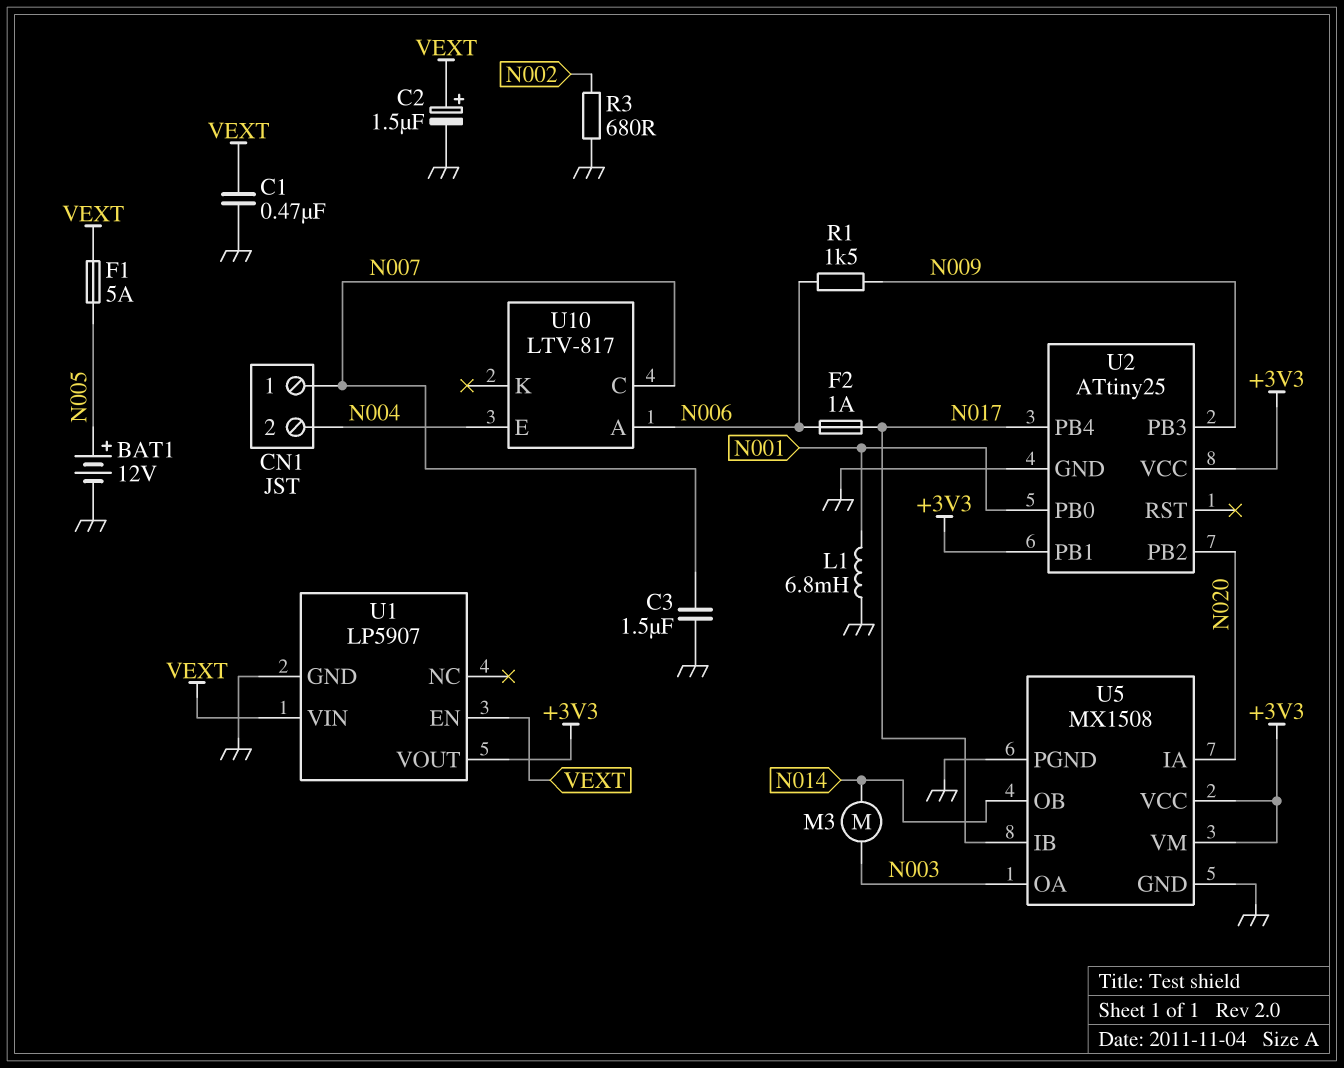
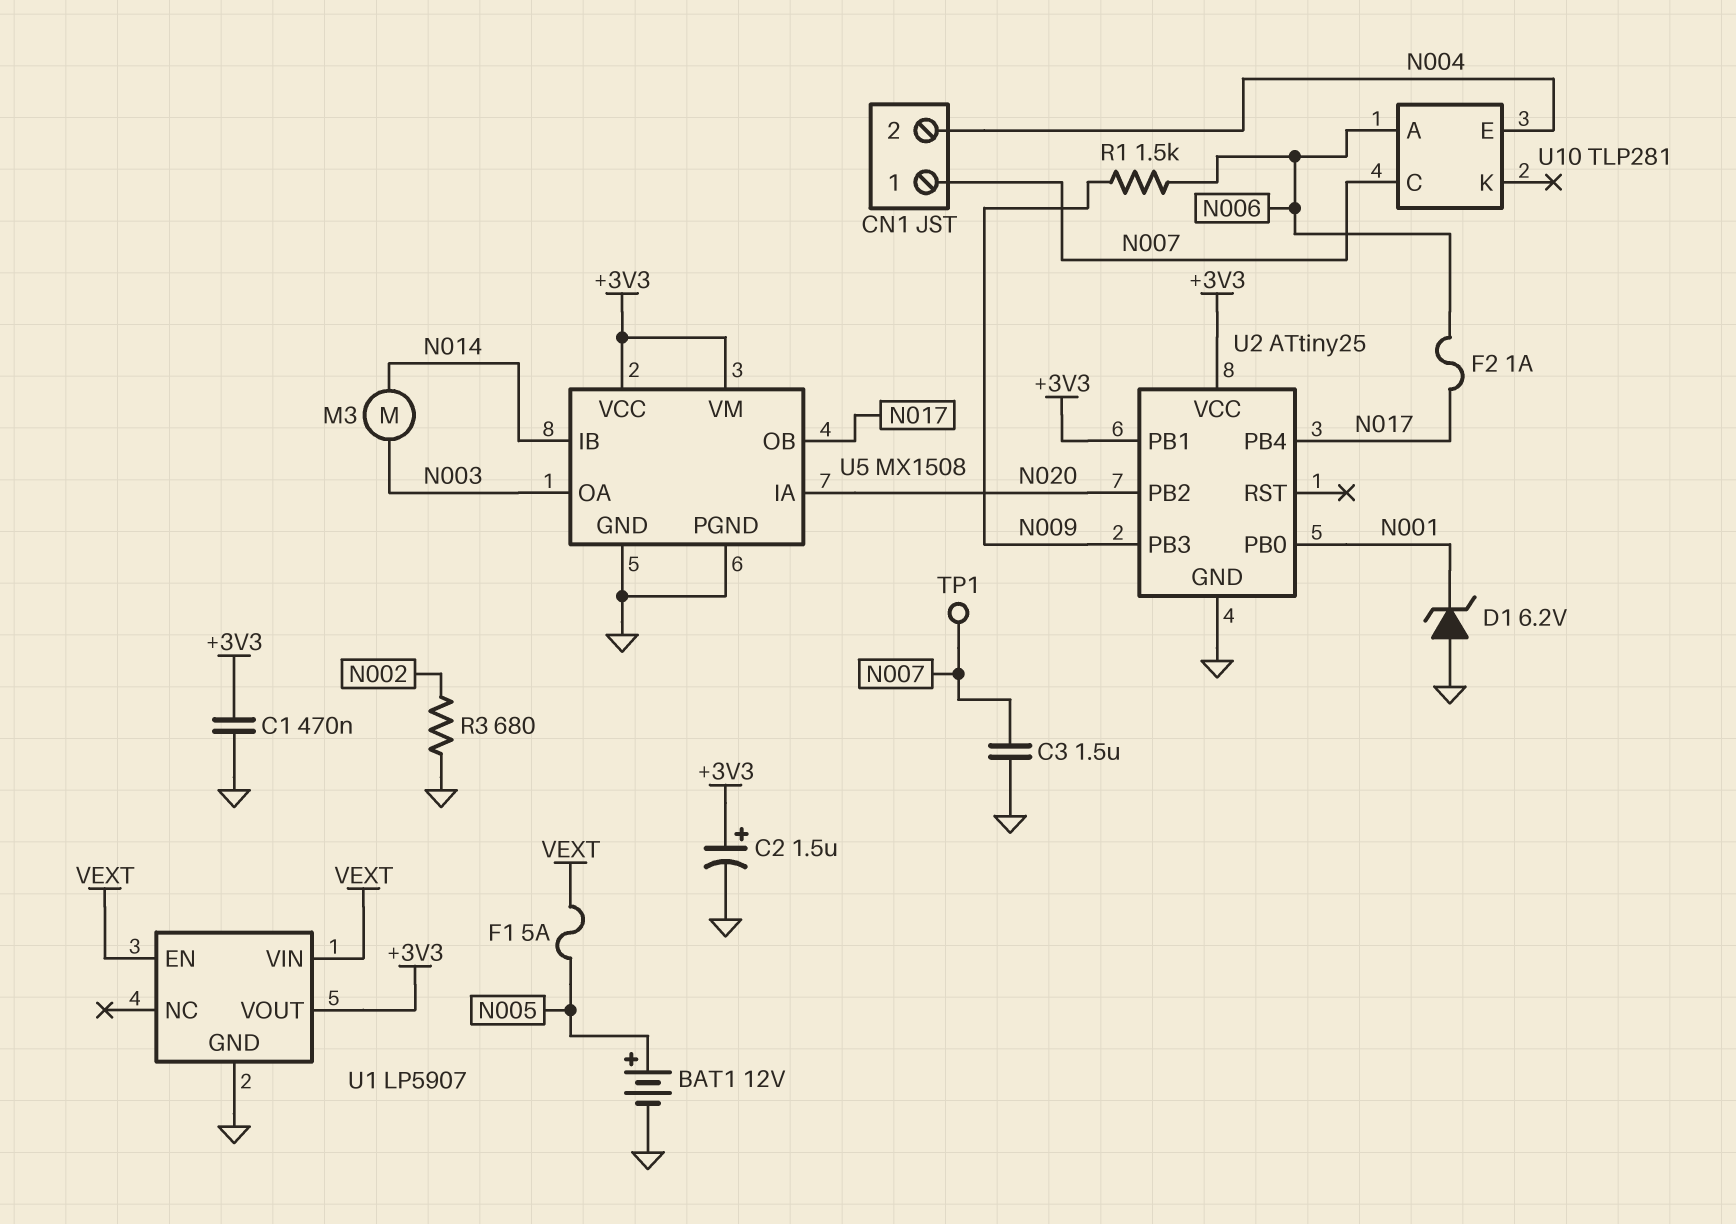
C1: 470nF (GND, VEXT) -> 470nF (+3V3, GND)
C2: 1.5uF (plus VEXT, minus GND) -> 1.5uF (plus +3V3, minus GND)
D1: none -> zener 6.2V (A GND, K N001)
L1: 6.8mH (GND, N001) -> none
TP1: none -> test point (N007)
U5 pin IB: N017 -> N014
U5 pin OB: N014 -> N017
U10: LTV-817 -> TLP281

